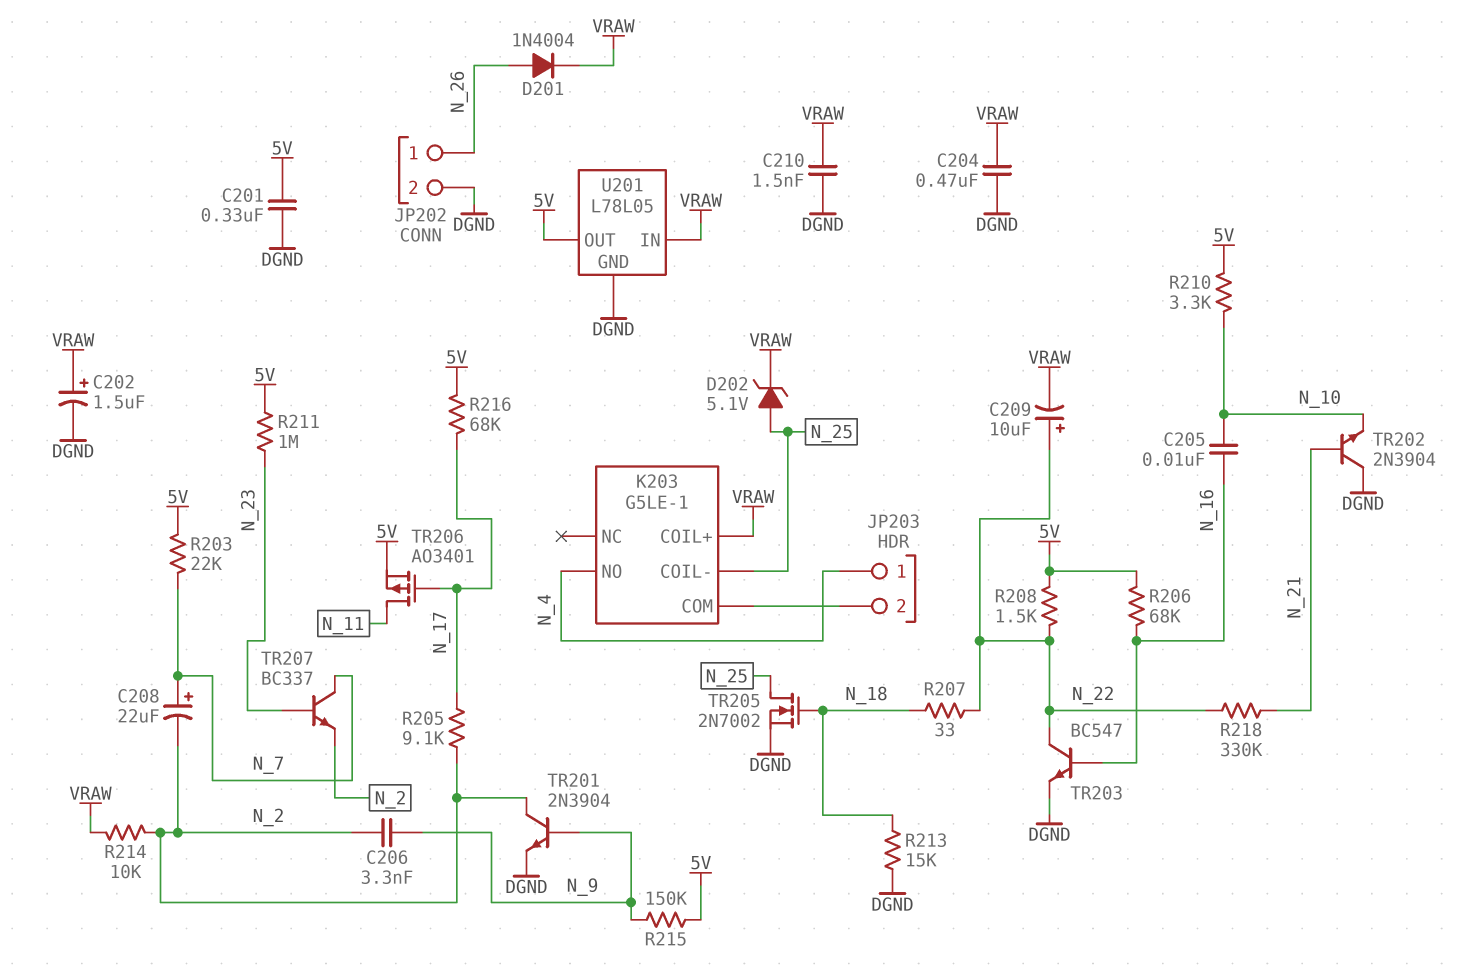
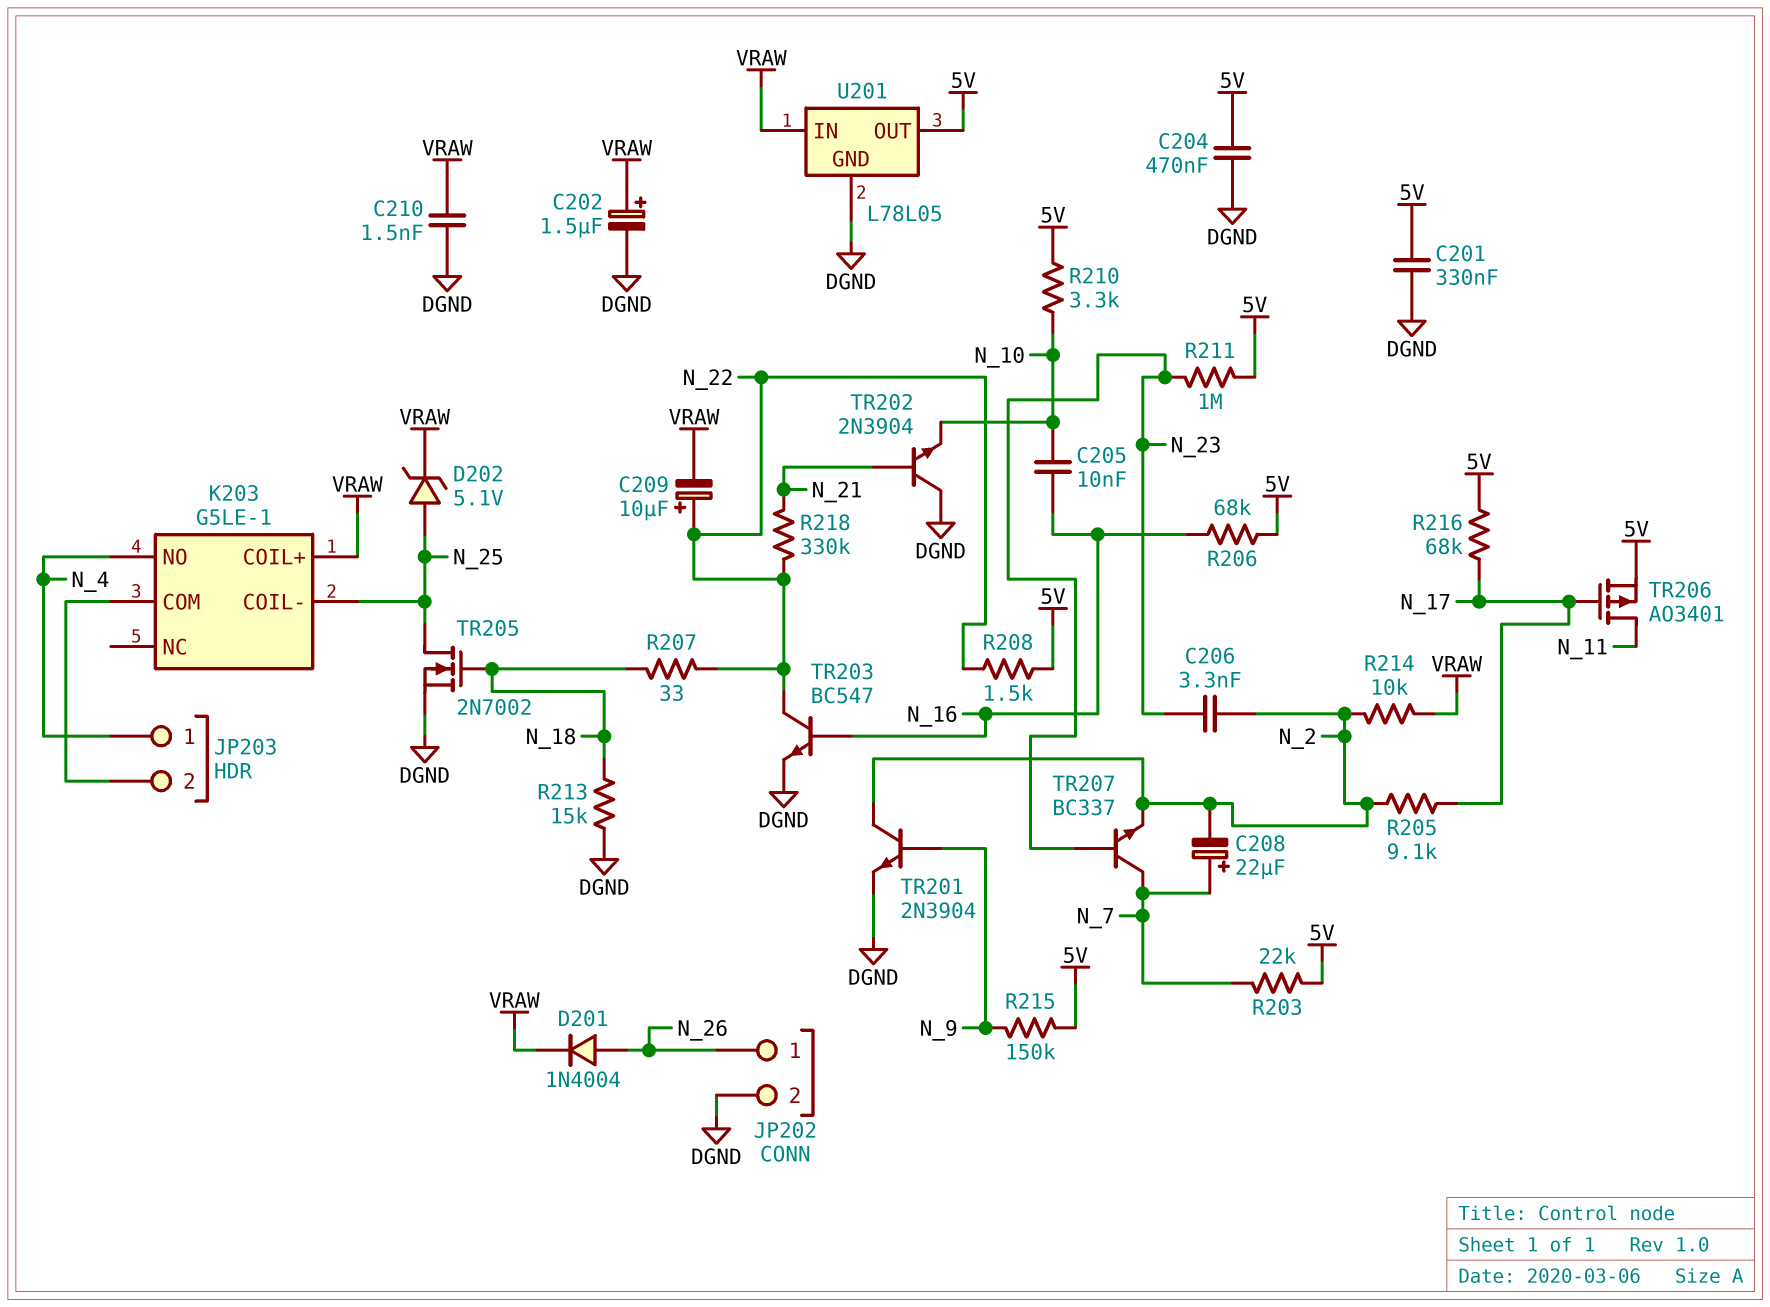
C204: 470nF (DGND, VRAW) -> 470nF (5V, DGND)
C206: 3.3nF (N_2, N_9) -> 3.3nF (N_2, N_23)

